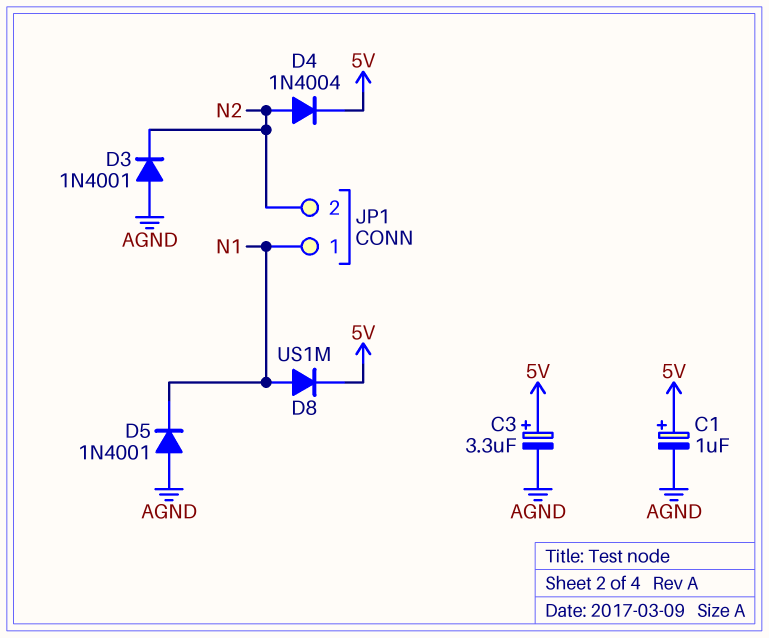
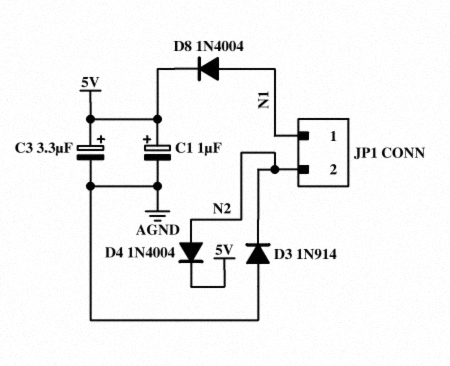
D3: diode 1N4001 (A AGND, K N2) -> diode 1N914 (A AGND, K N2)
D5: diode 1N4001 (A AGND, K N1) -> none
D8: diode US1M (A N1, K 5V) -> diode 1N4004 (A N1, K 5V)

